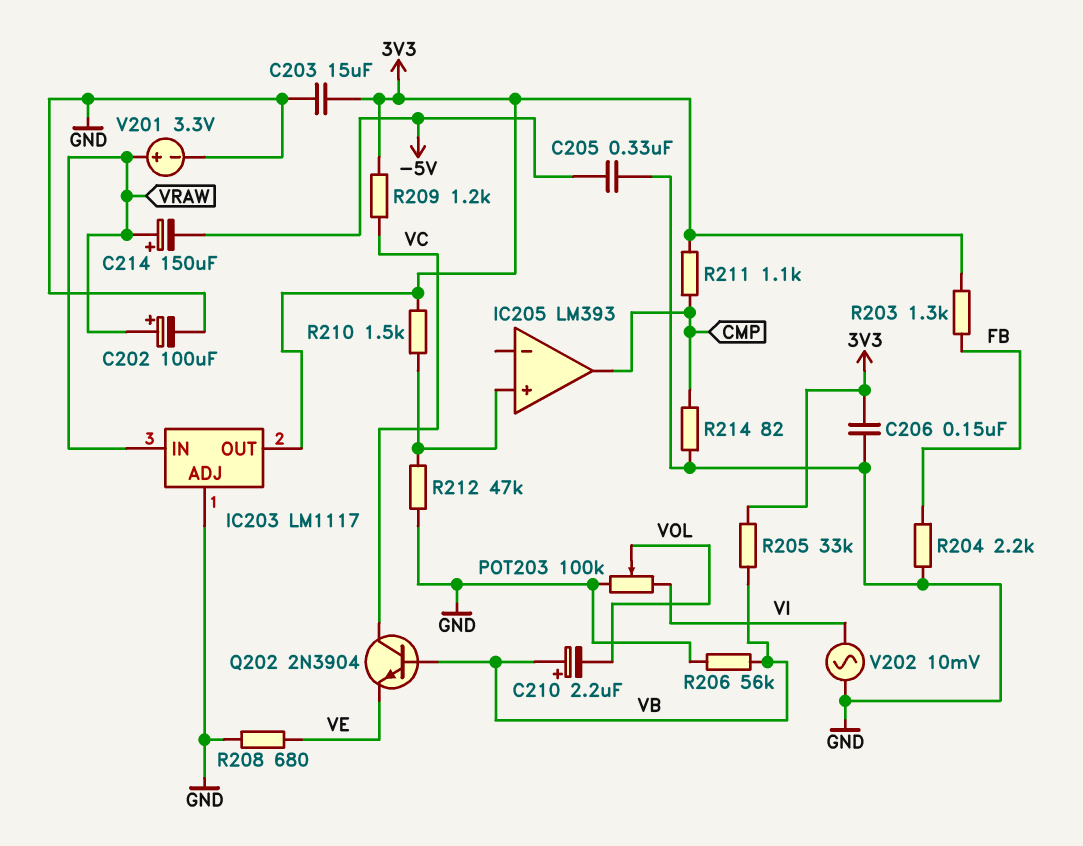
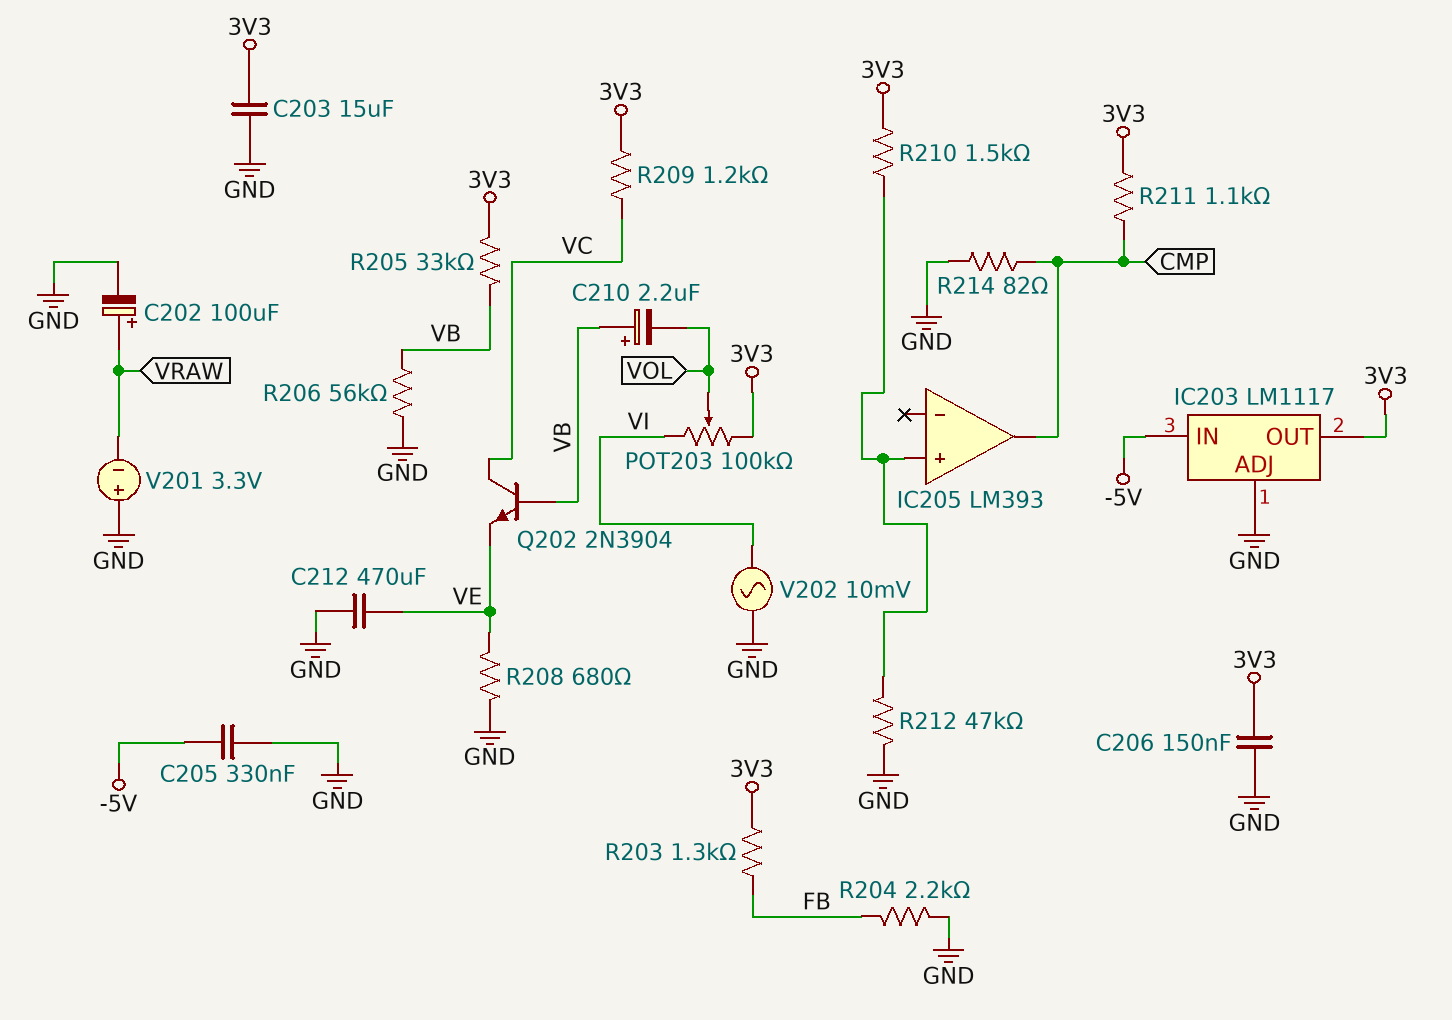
C212: none -> 470uF (GND, VE)
C214: 150uF (plus VRAW, minus -5V) -> none
IC203 pin IN: VRAW -> -5V
POT203: 100k (GND, VI, wiper VOL) -> 100k (3V3, VI, wiper VOL)
V201: 3.3V (plus VRAW, minus GND) -> 3.3V (plus GND, minus VRAW)

